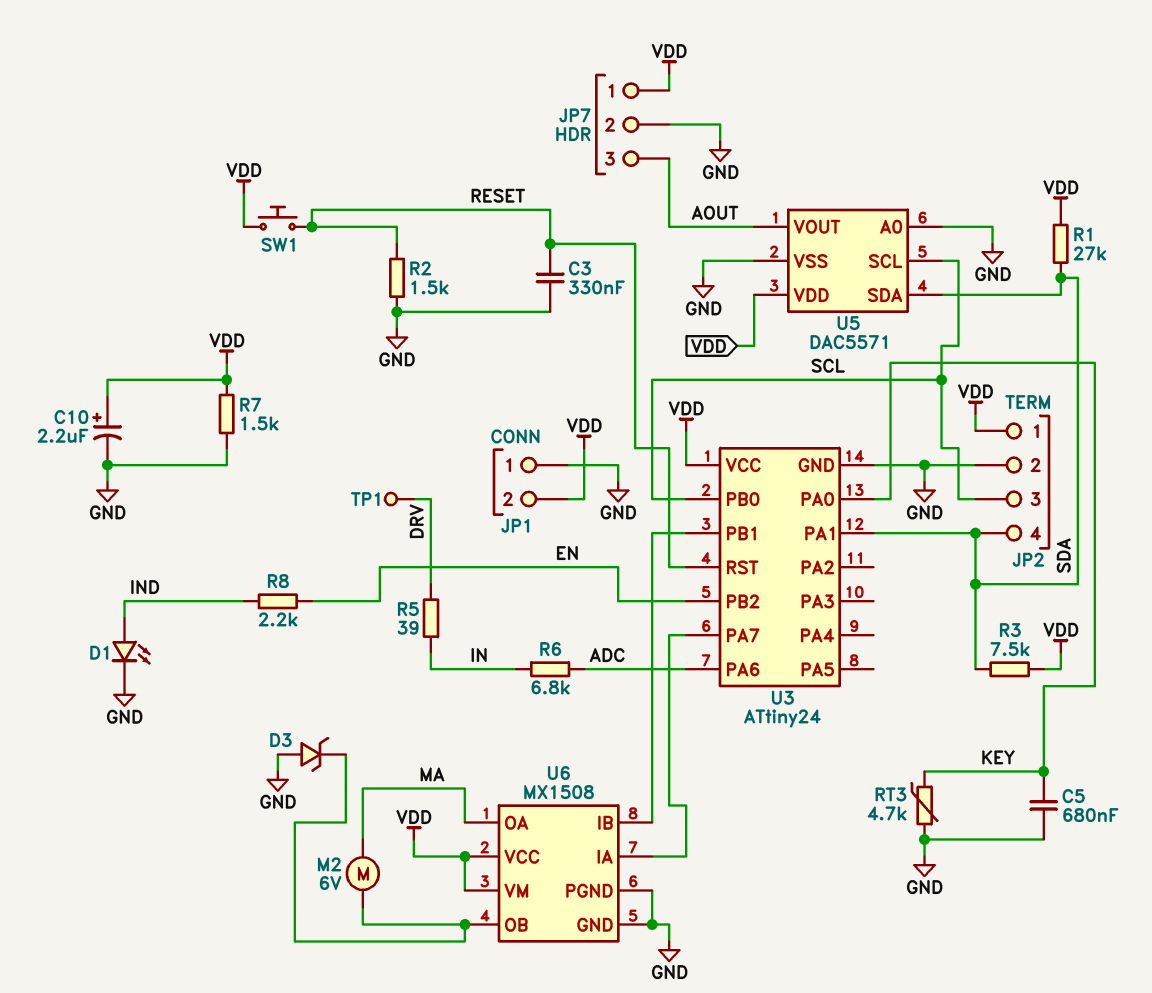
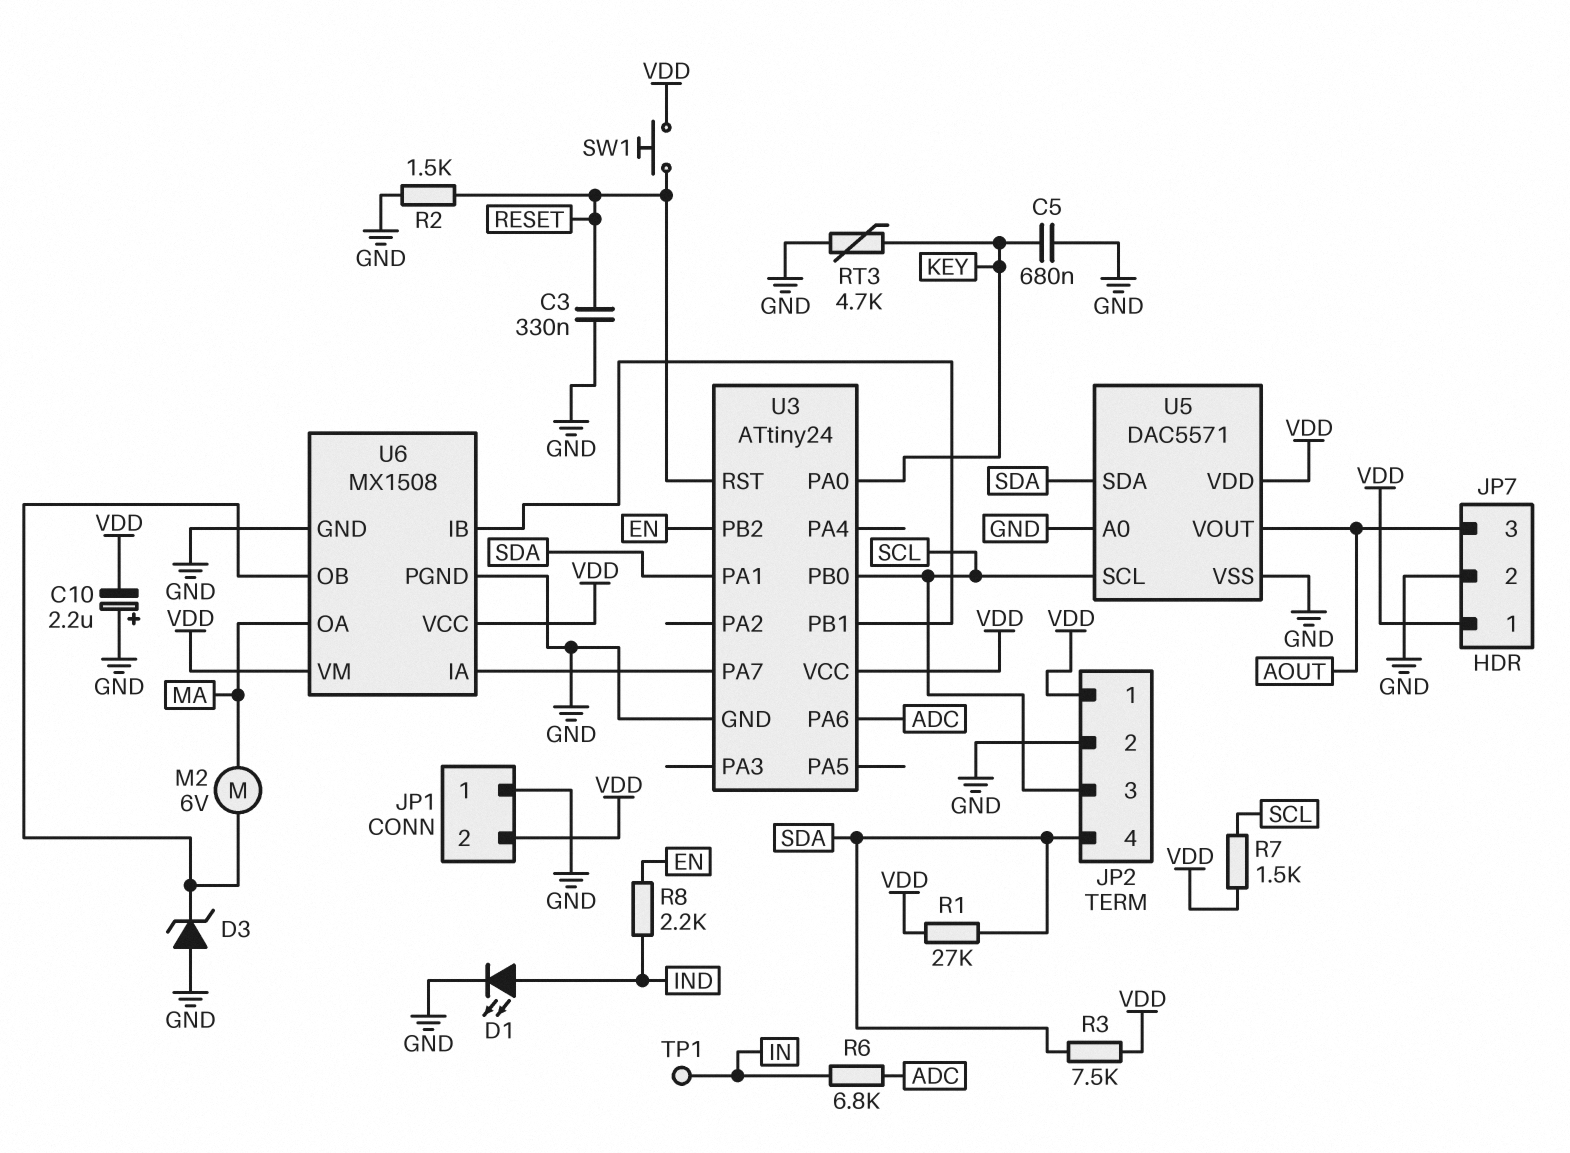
C10: 2.2uF (plus VDD, minus GND) -> 2.2uF (plus GND, minus VDD)
R5: 39 (DRV, IN) -> none
R7: 1.5k (GND, VDD) -> 1.5k (SCL, VDD)
TP1: test point (DRV) -> test point (IN)

